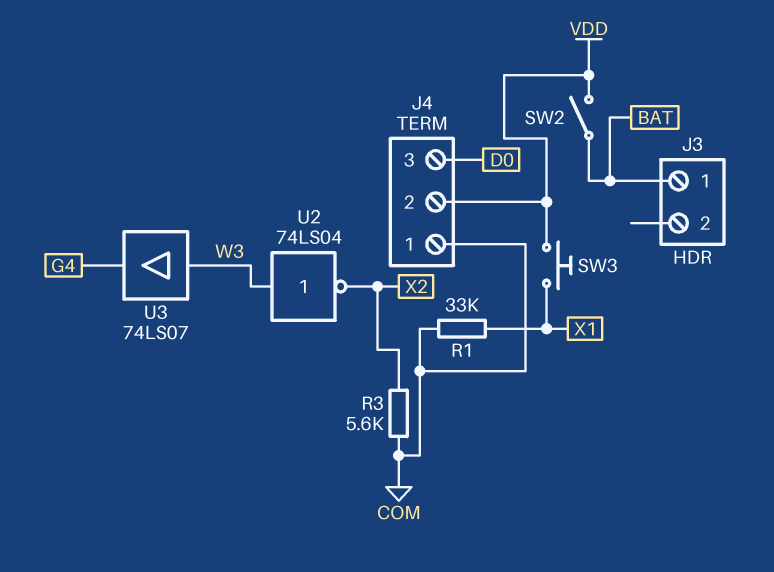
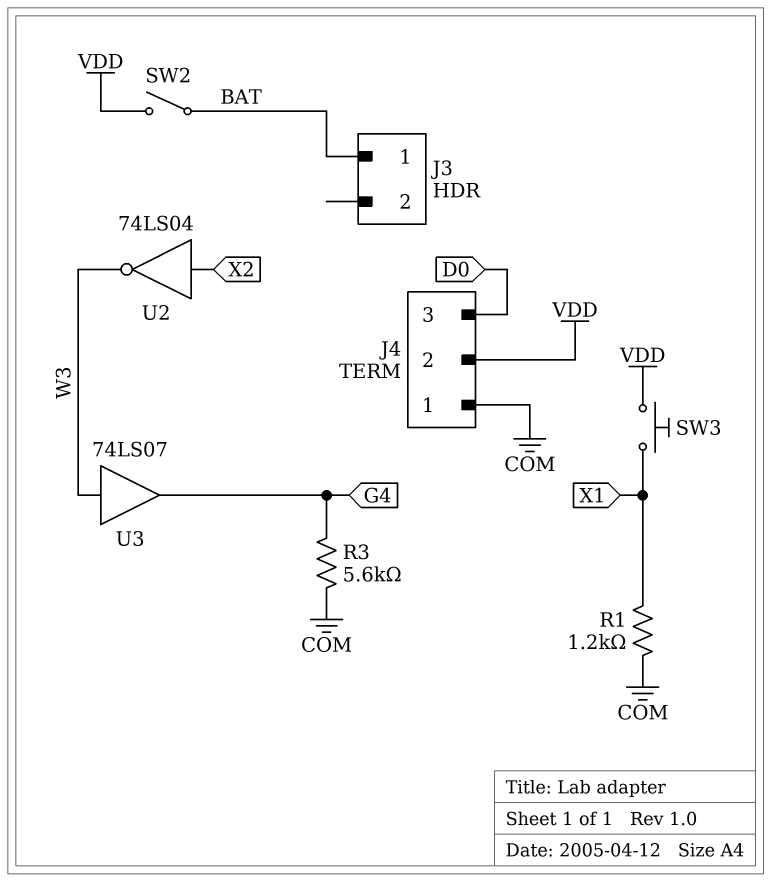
R1: 33k (COM, X1) -> 1.2k (COM, X1)
R3: 5.6k (COM, X2) -> 5.6k (COM, G4)
U2: NOT 74LS04 (in W3, out X2) -> NOT 74LS04 (in X2, out W3)

